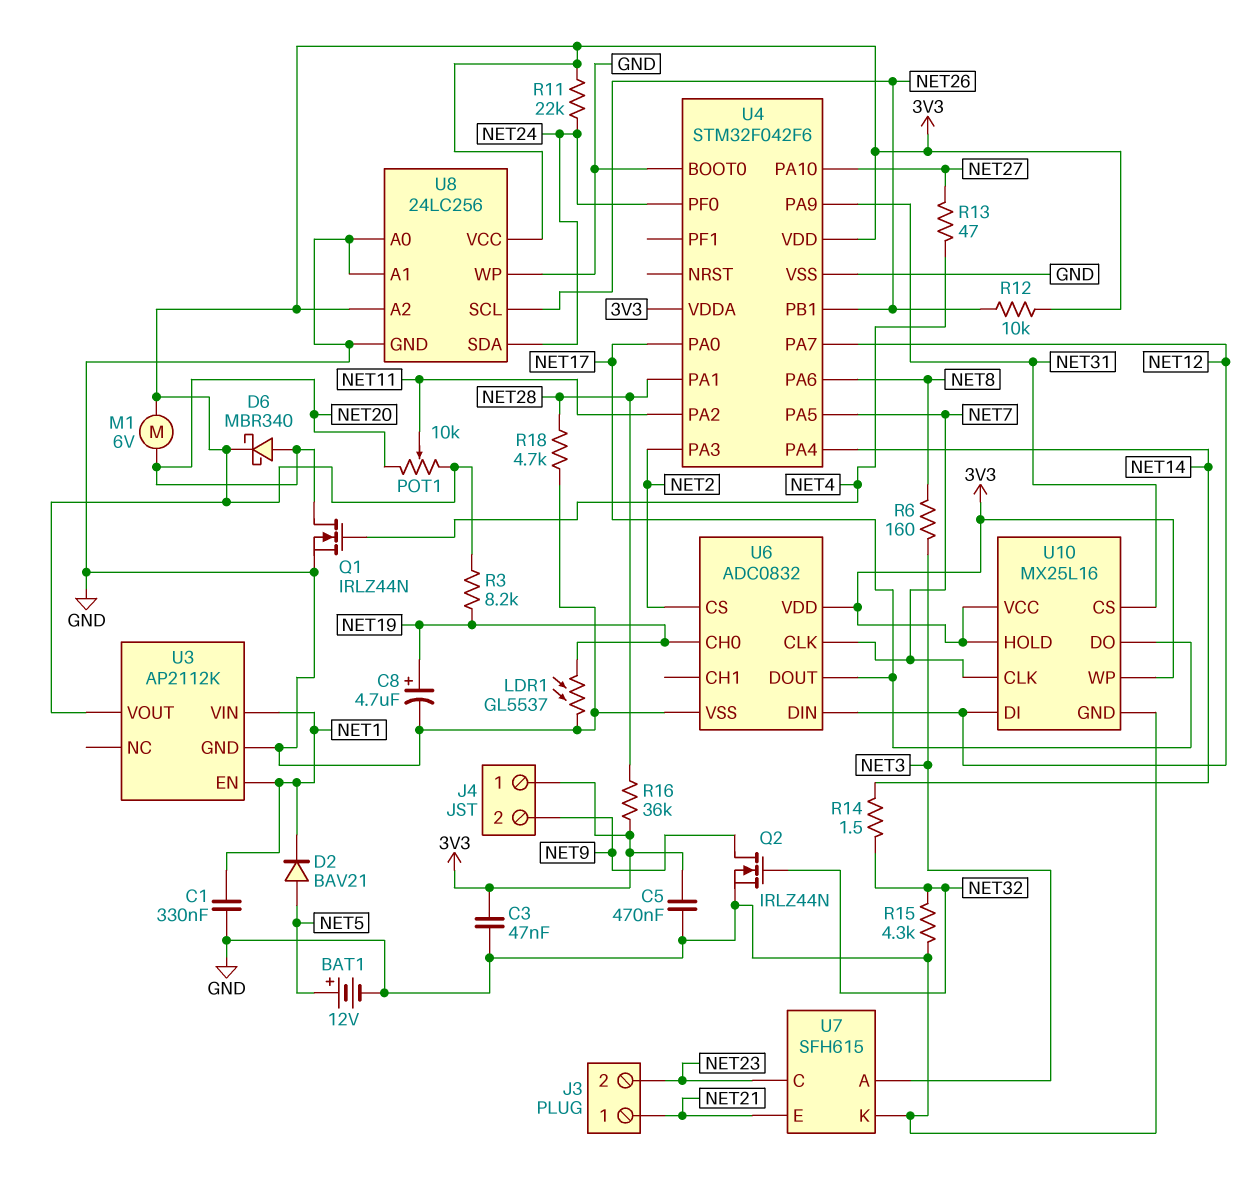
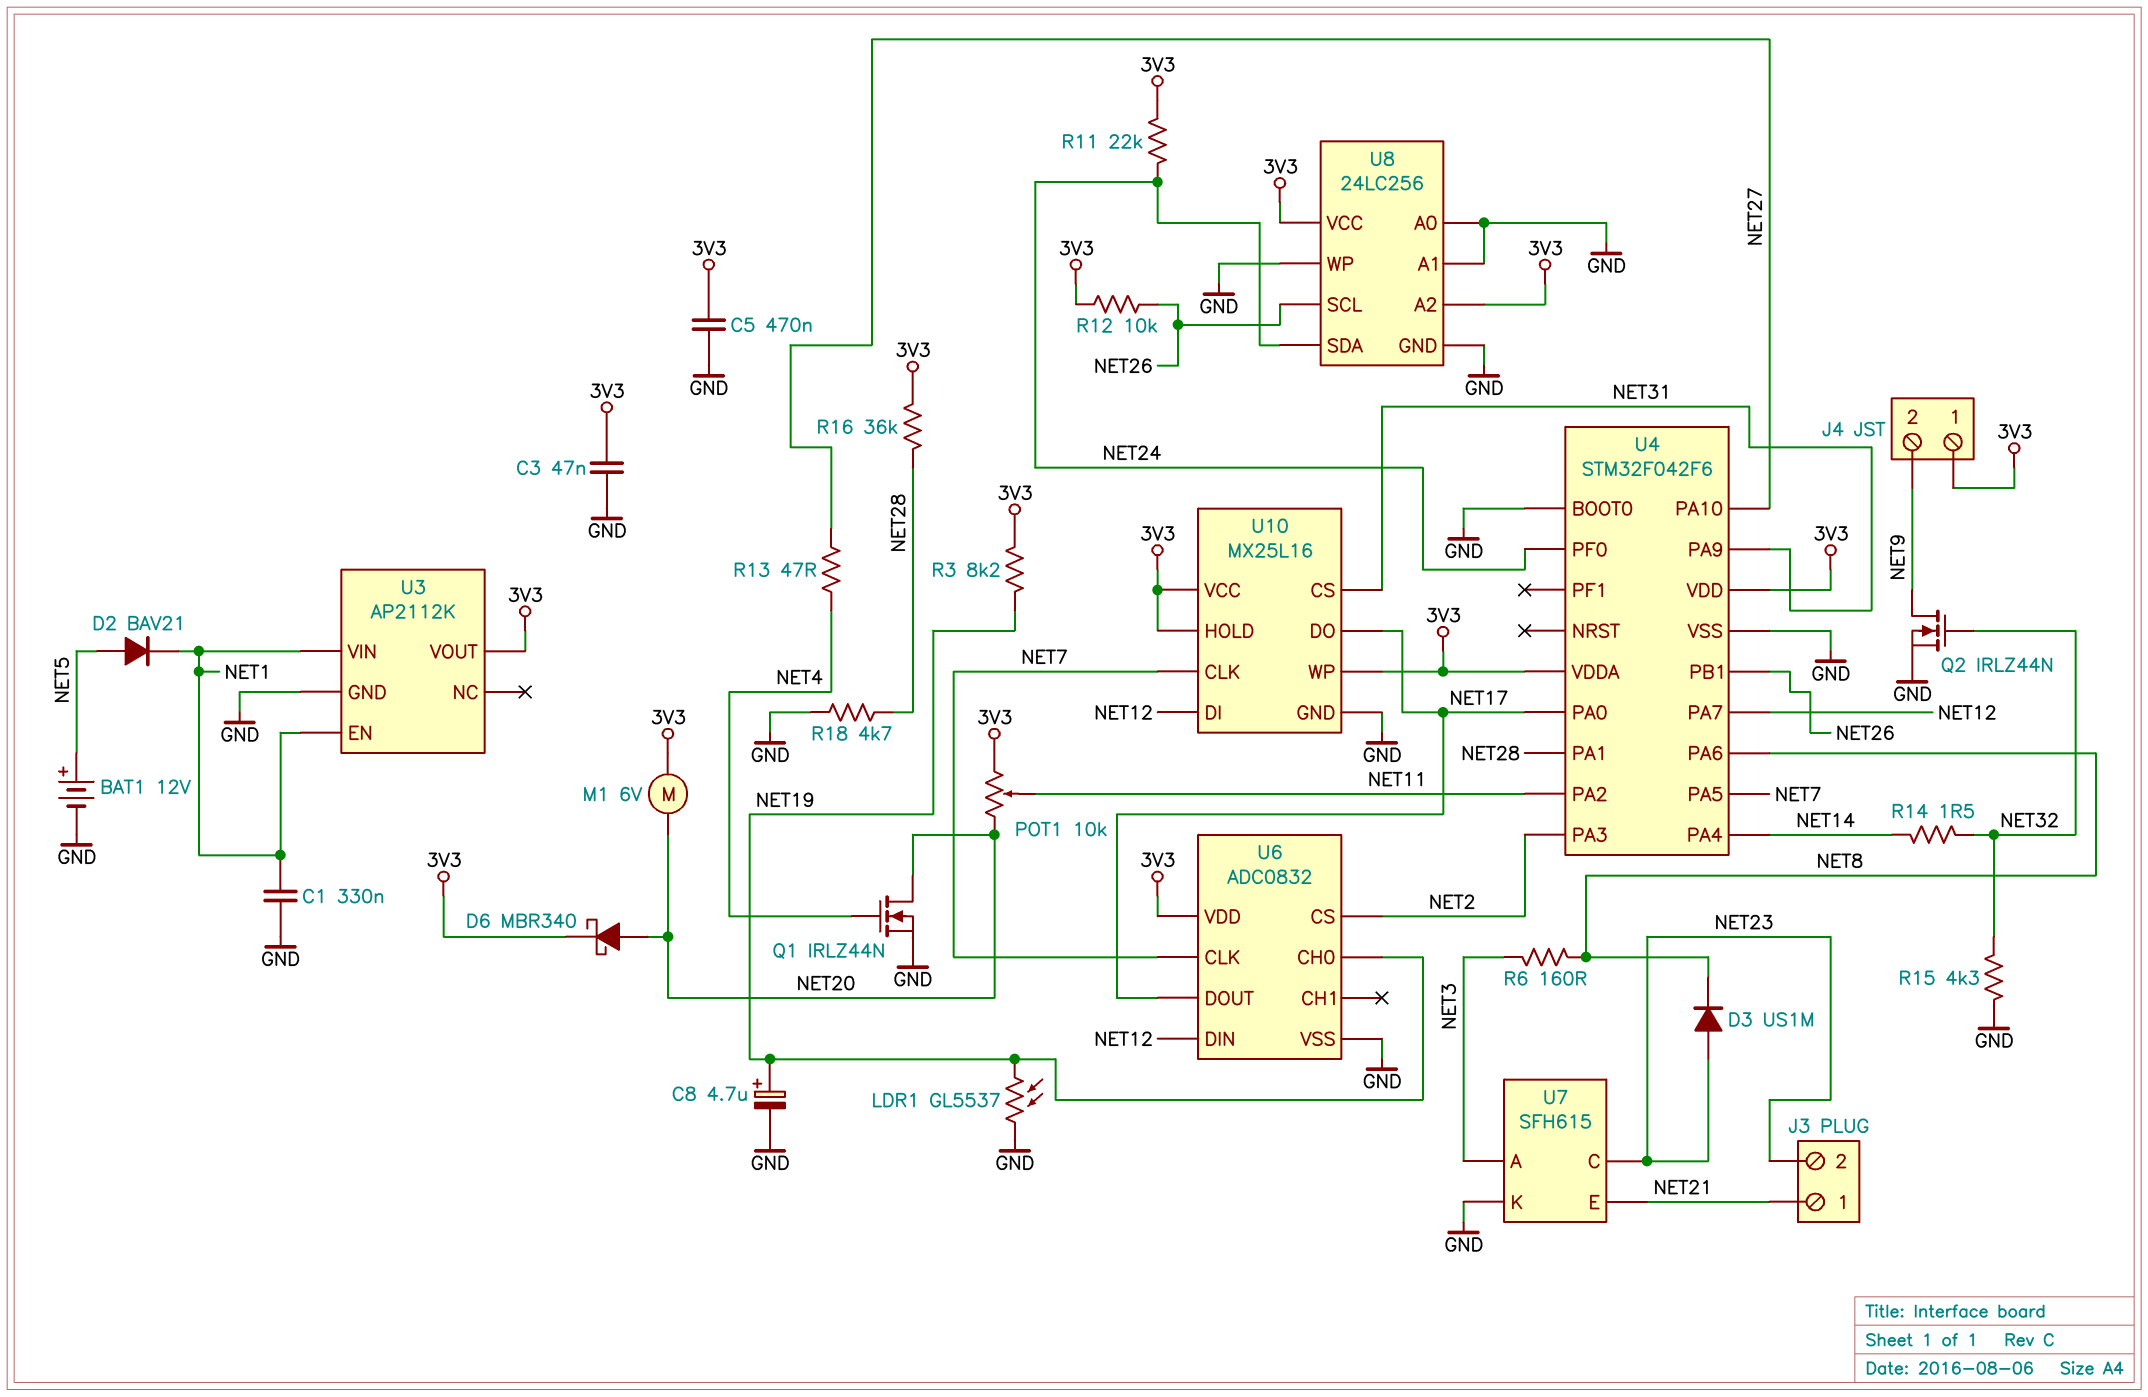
D3: none -> diode US1M (A NET23, K NET8)

